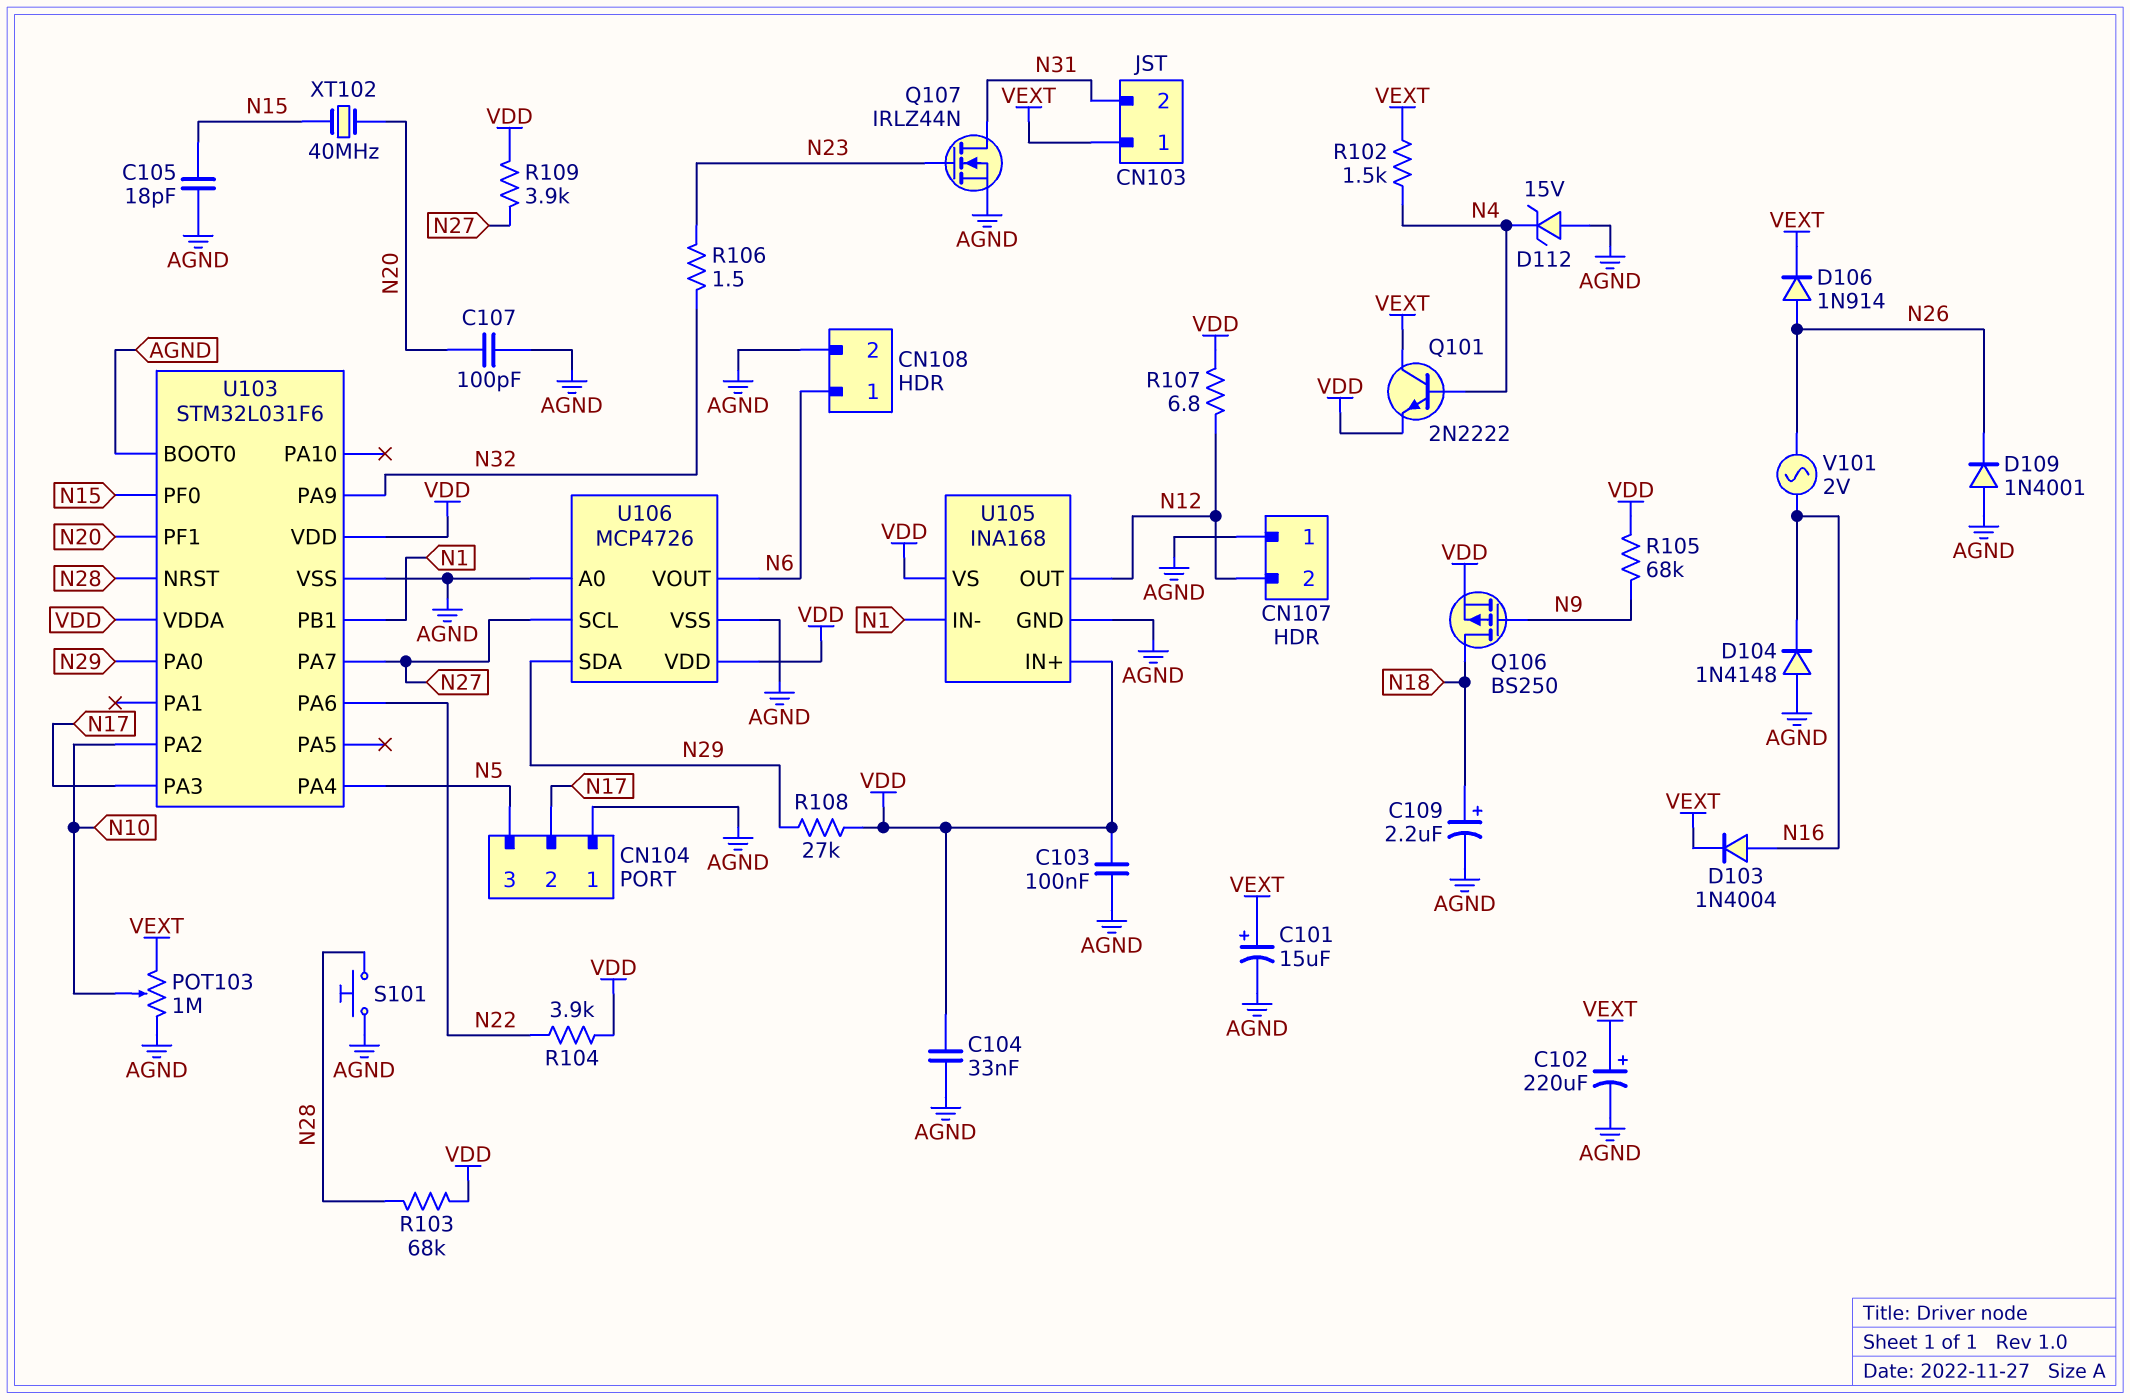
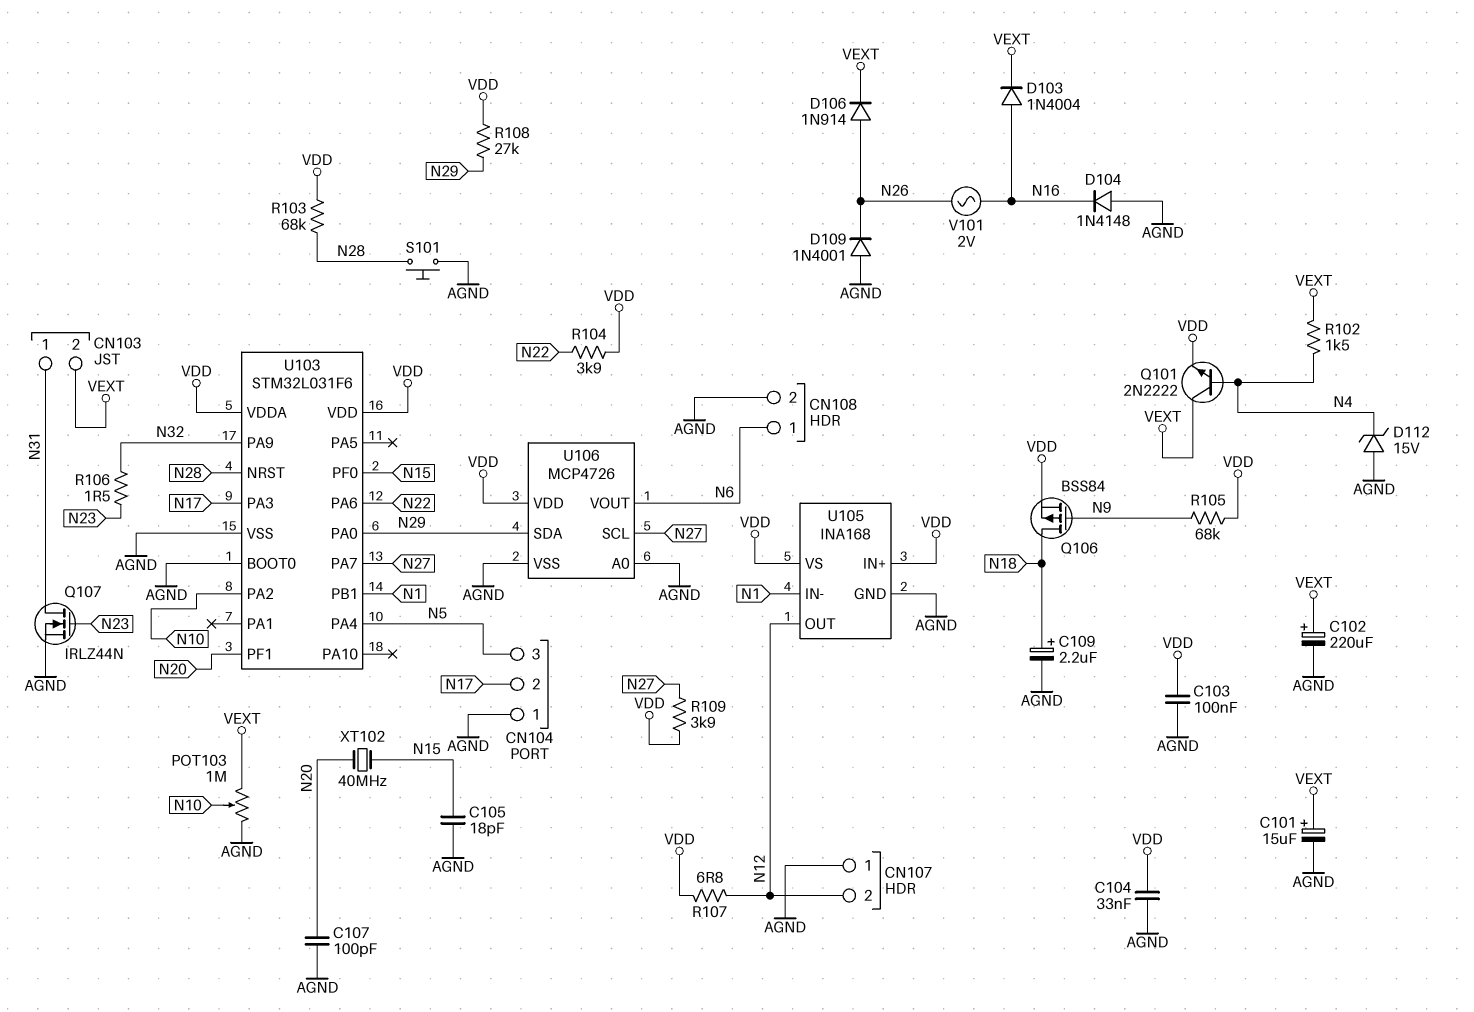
CN103 pin 1: VEXT -> N31
CN103 pin 2: N31 -> VEXT
Q106: PMOS BS250 (G N9, D N18, S VDD) -> PMOS BSS84 (G N9, D N18, S VDD)

